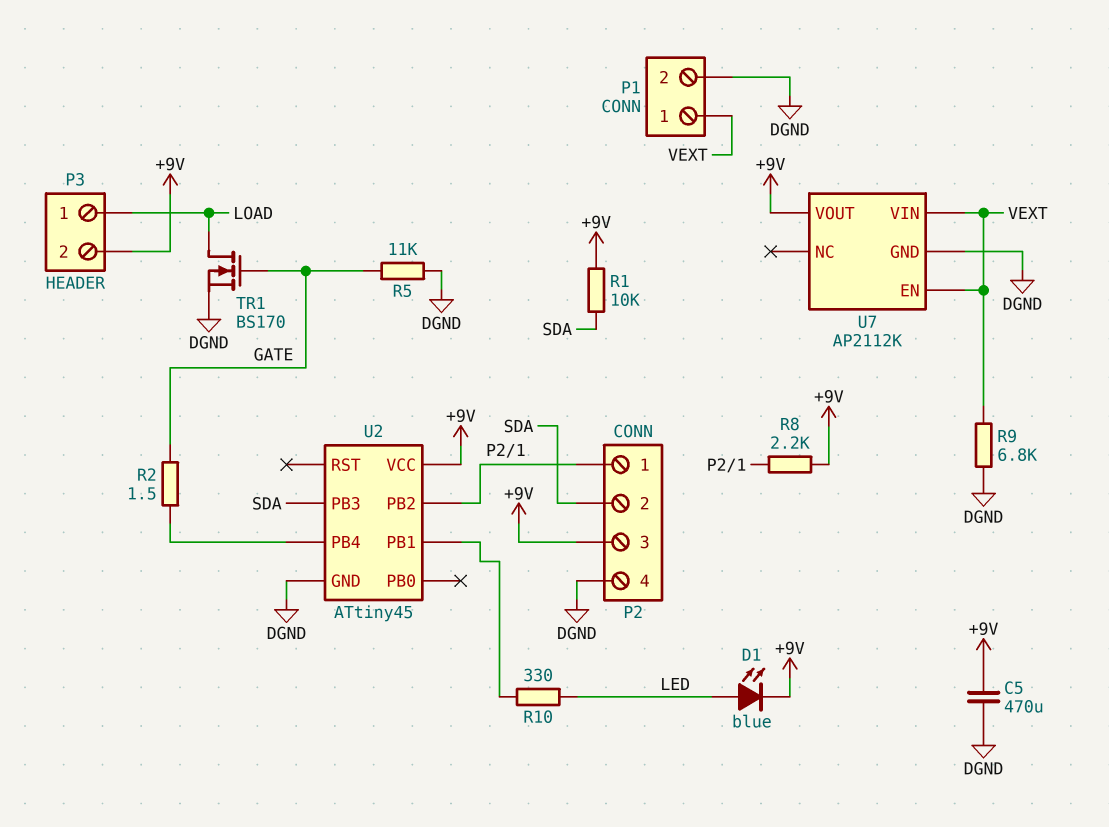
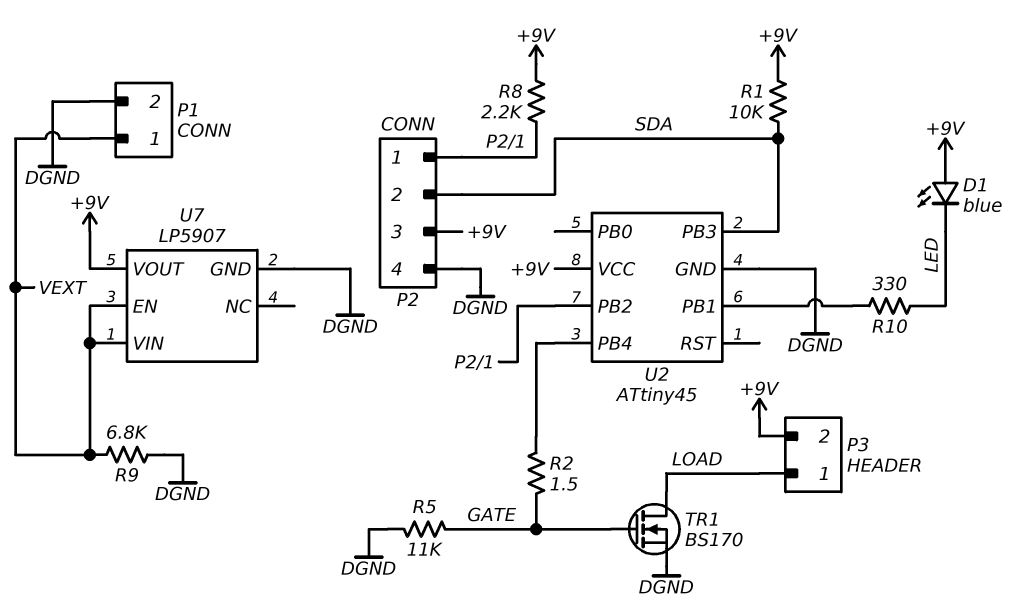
C5: 470uF (+9V, DGND) -> none
D1: LED blue (A LED, K +9V) -> LED blue (A +9V, K LED)
U7: AP2112K -> LP5907

